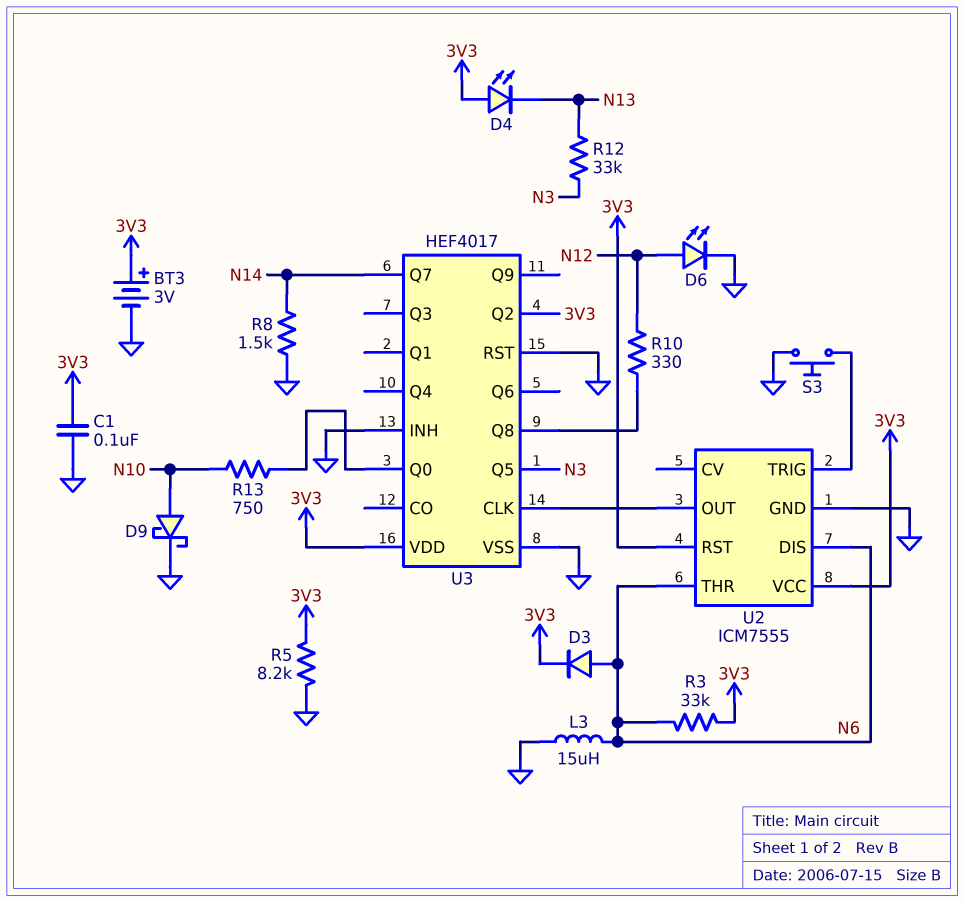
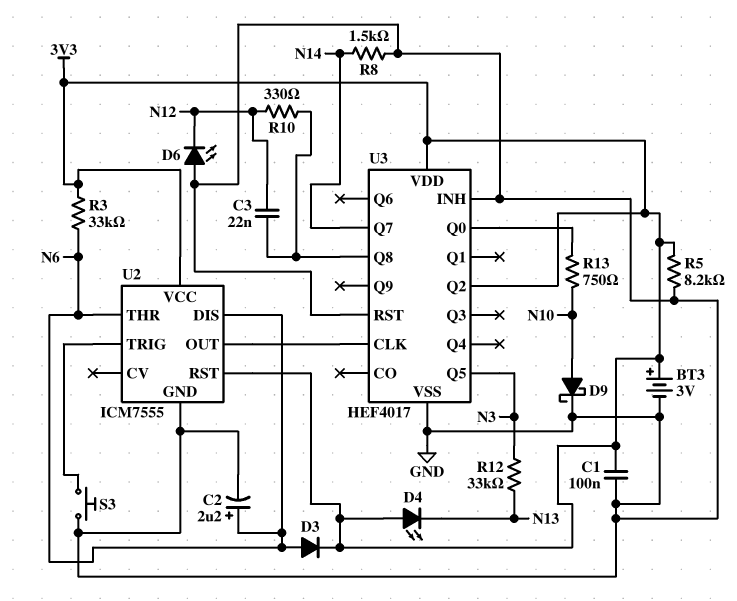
C2: none -> 2.2uF (plus N6, minus GND)
C3: none -> 22nF (N12, U3/Q8)
D6: LED (A N12, K GND) -> LED (A GND, K N12)
L3: 15uH (GND, N6) -> none

